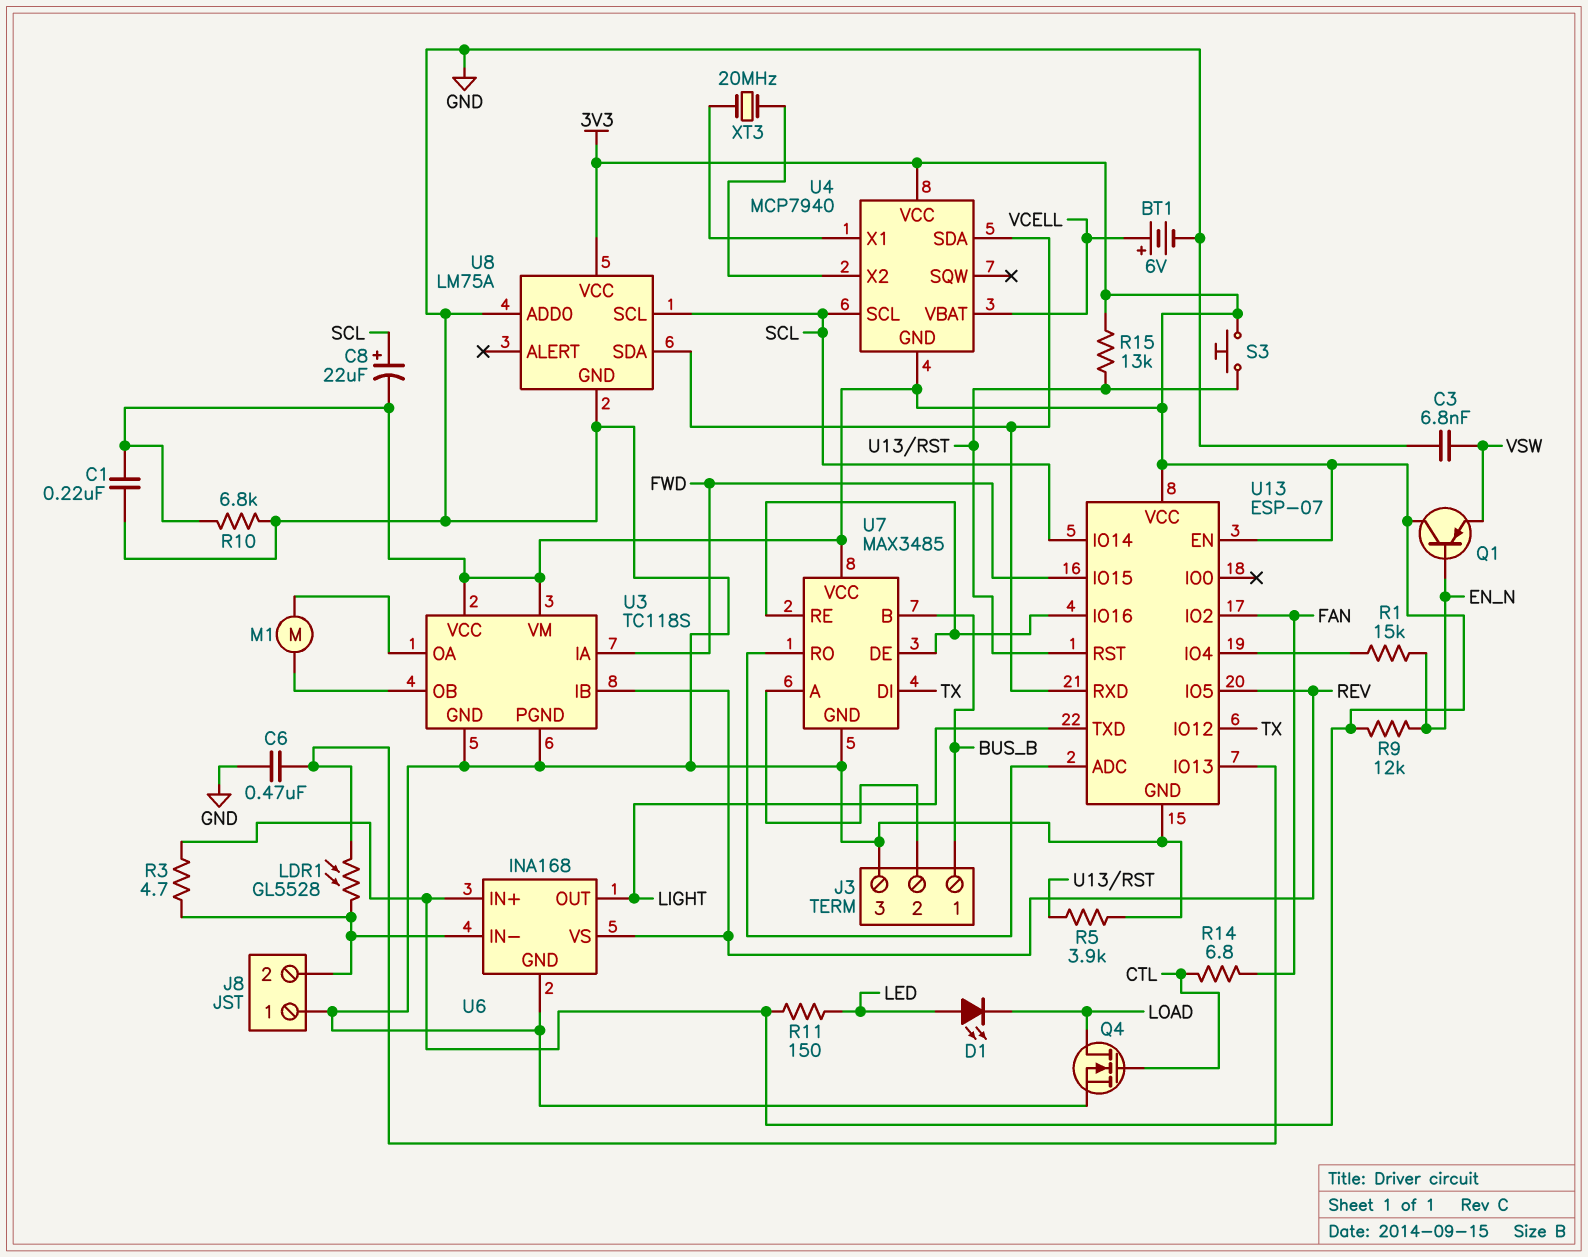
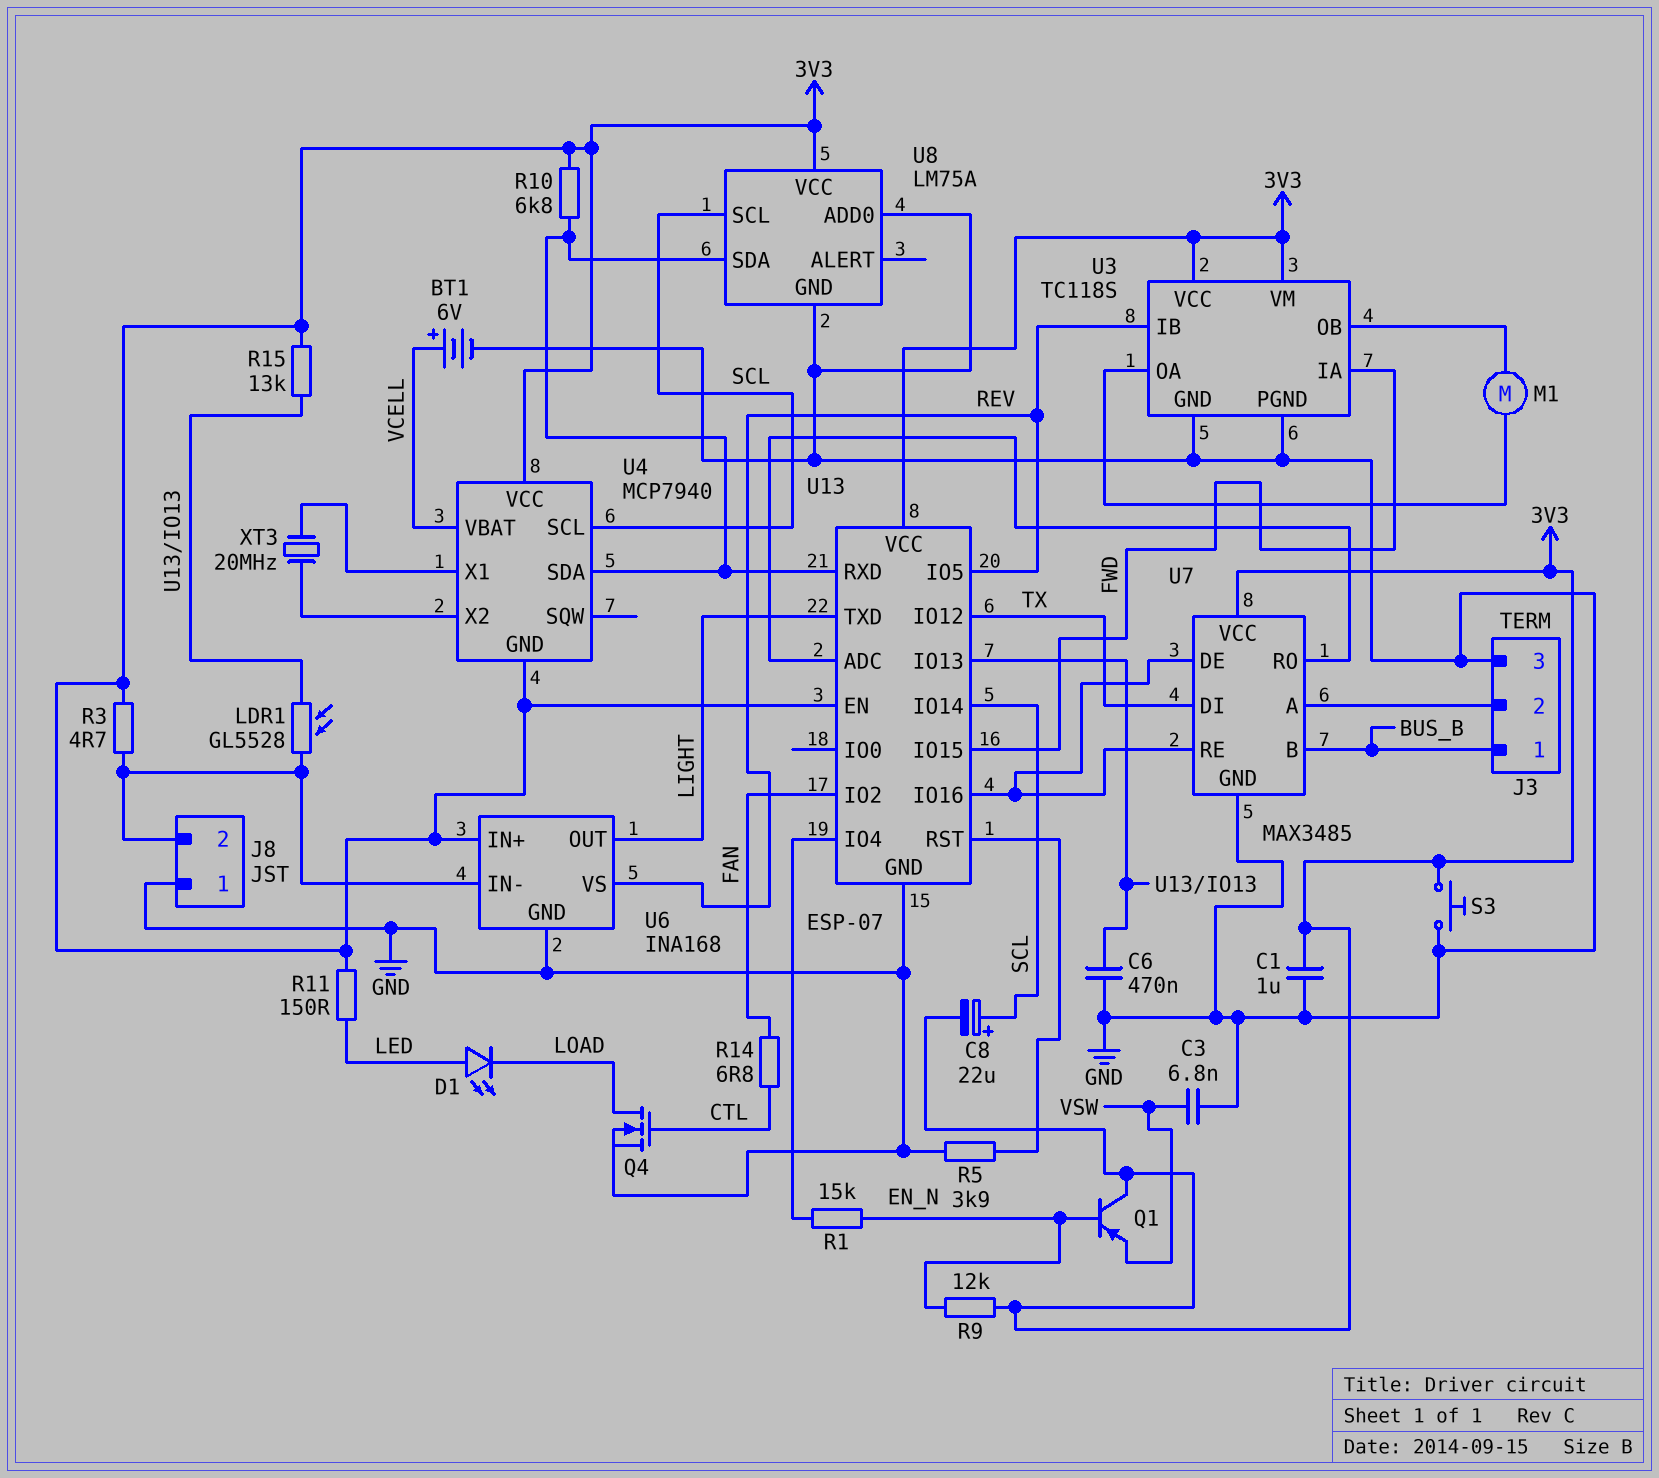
C1: 220nF (3V3, GND) -> 1uF (3V3, GND)
R10: 6.8k (3V3, GND) -> 6.8k (3V3, U4/SDA)
R15: 13k (3V3, U13/RST) -> 13k (3V3, U13/IO13)
S3: button (3V3, U13/RST) -> button (3V3, GND)

